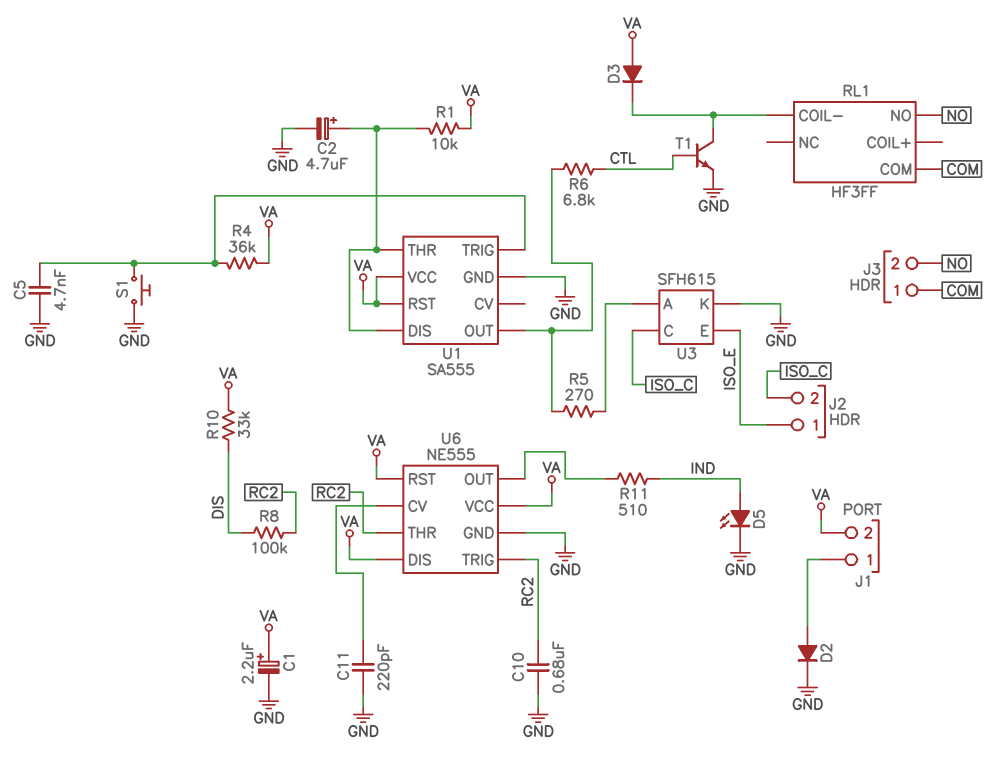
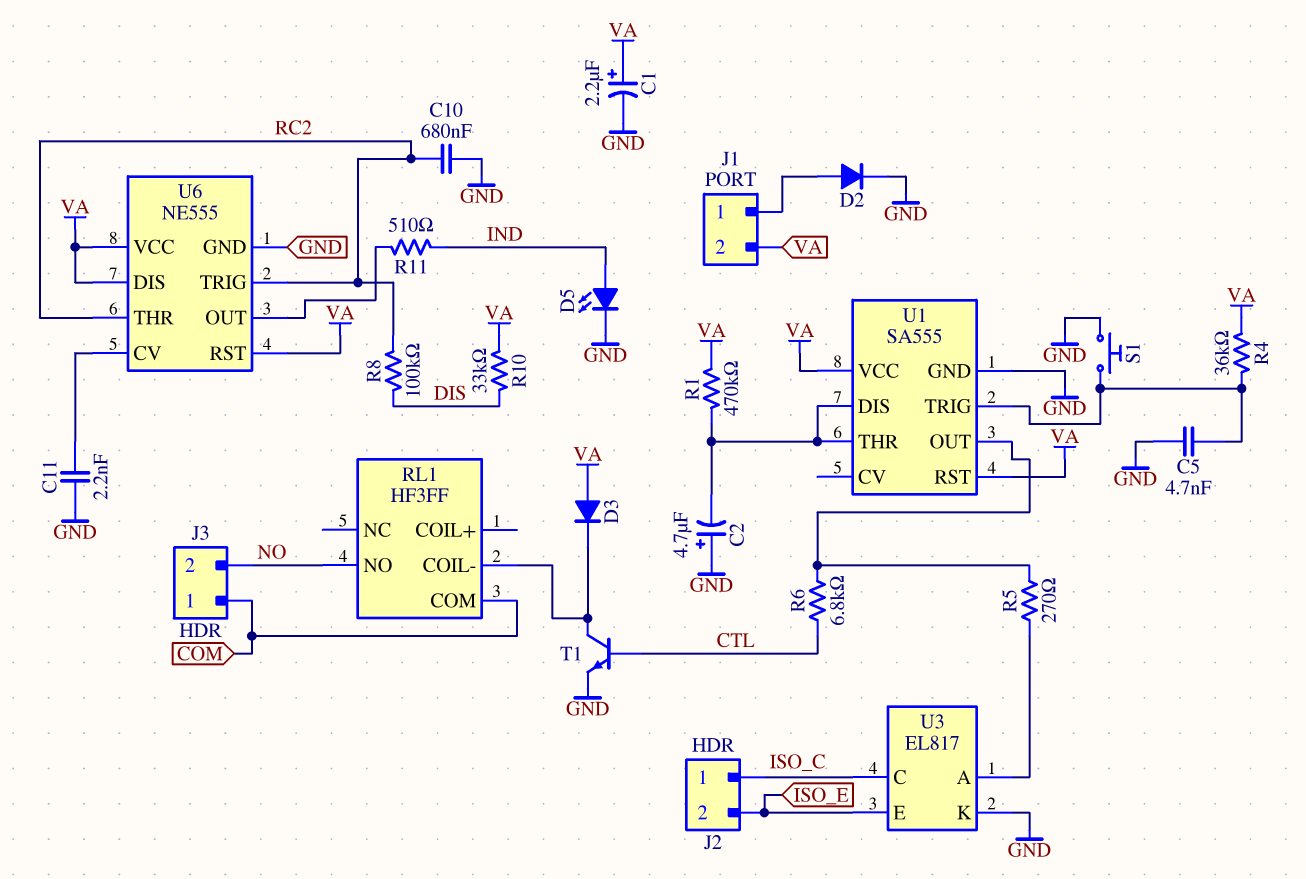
C2: 4.7uF (plus U1/DIS, minus GND) -> 4.7uF (plus GND, minus U1/DIS)
C11: 220pF (GND, U6/CV) -> 2.2nF (GND, U6/CV)
J2 pin 1: ISO_E -> ISO_C
J2 pin 2: ISO_C -> ISO_E
R1: 10k (U1/DIS, VA) -> 470k (U1/DIS, VA)
U3: SFH615 -> EL817

